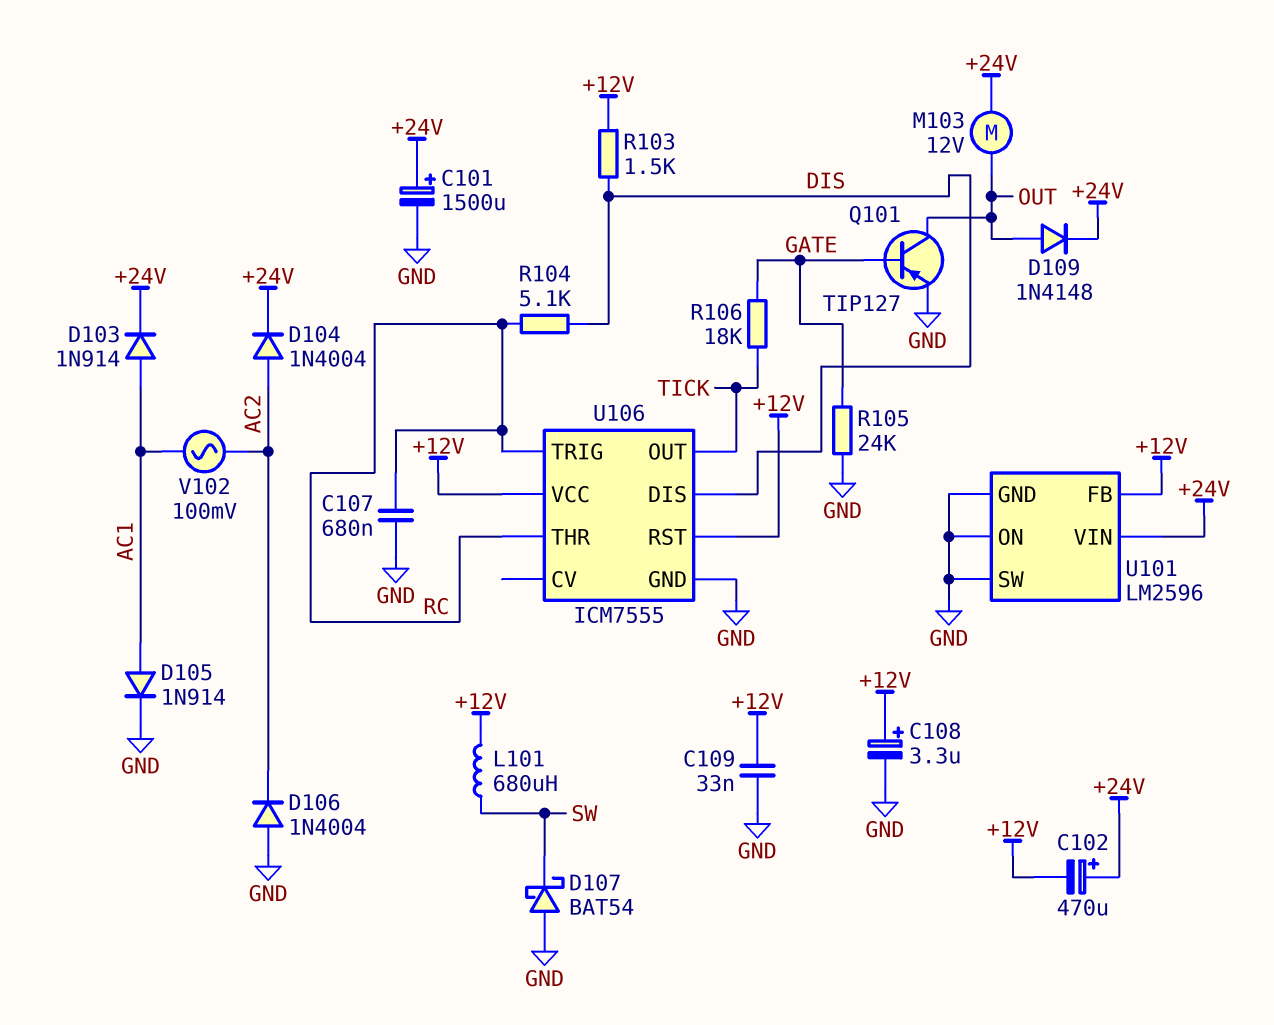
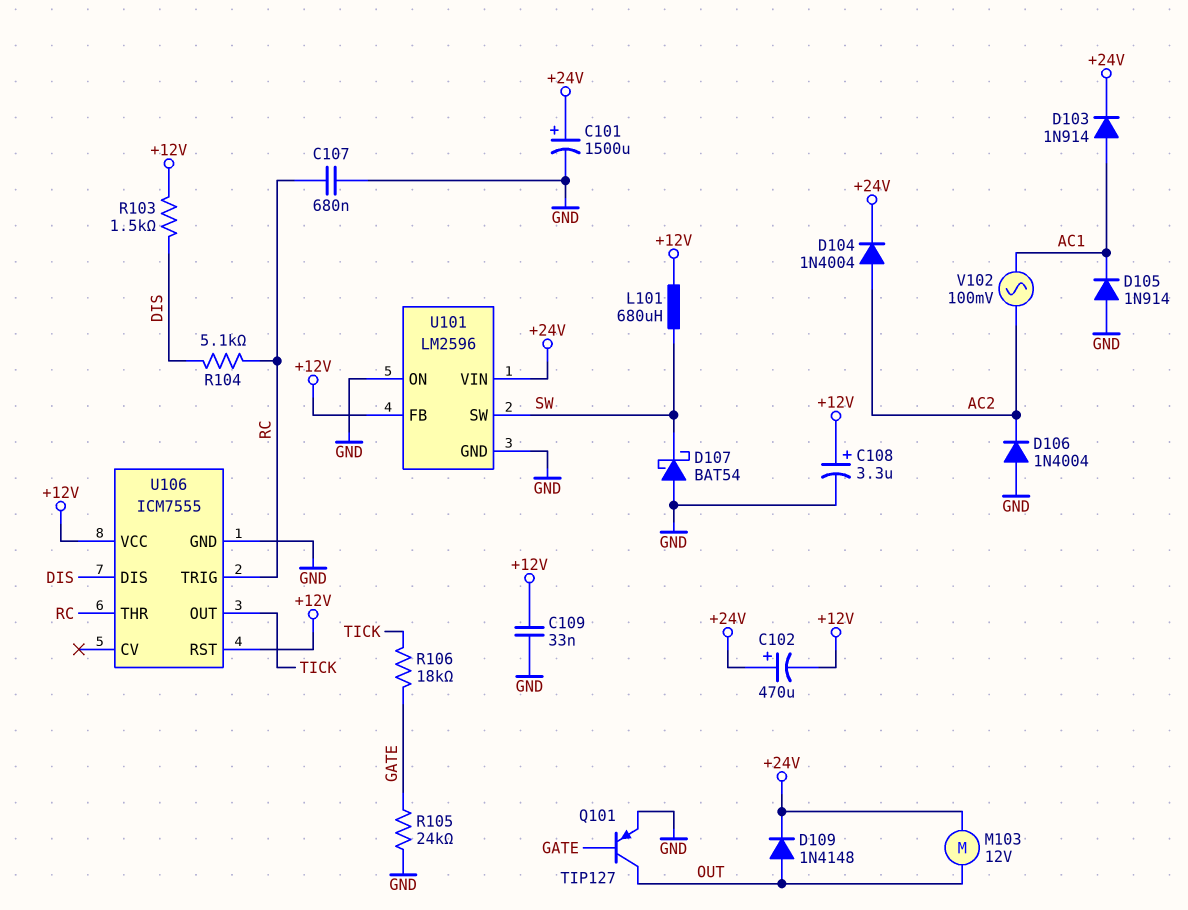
D105: diode 1N914 (A AC1, K GND) -> diode 1N914 (A GND, K AC1)
U101 pin SW: GND -> SW

